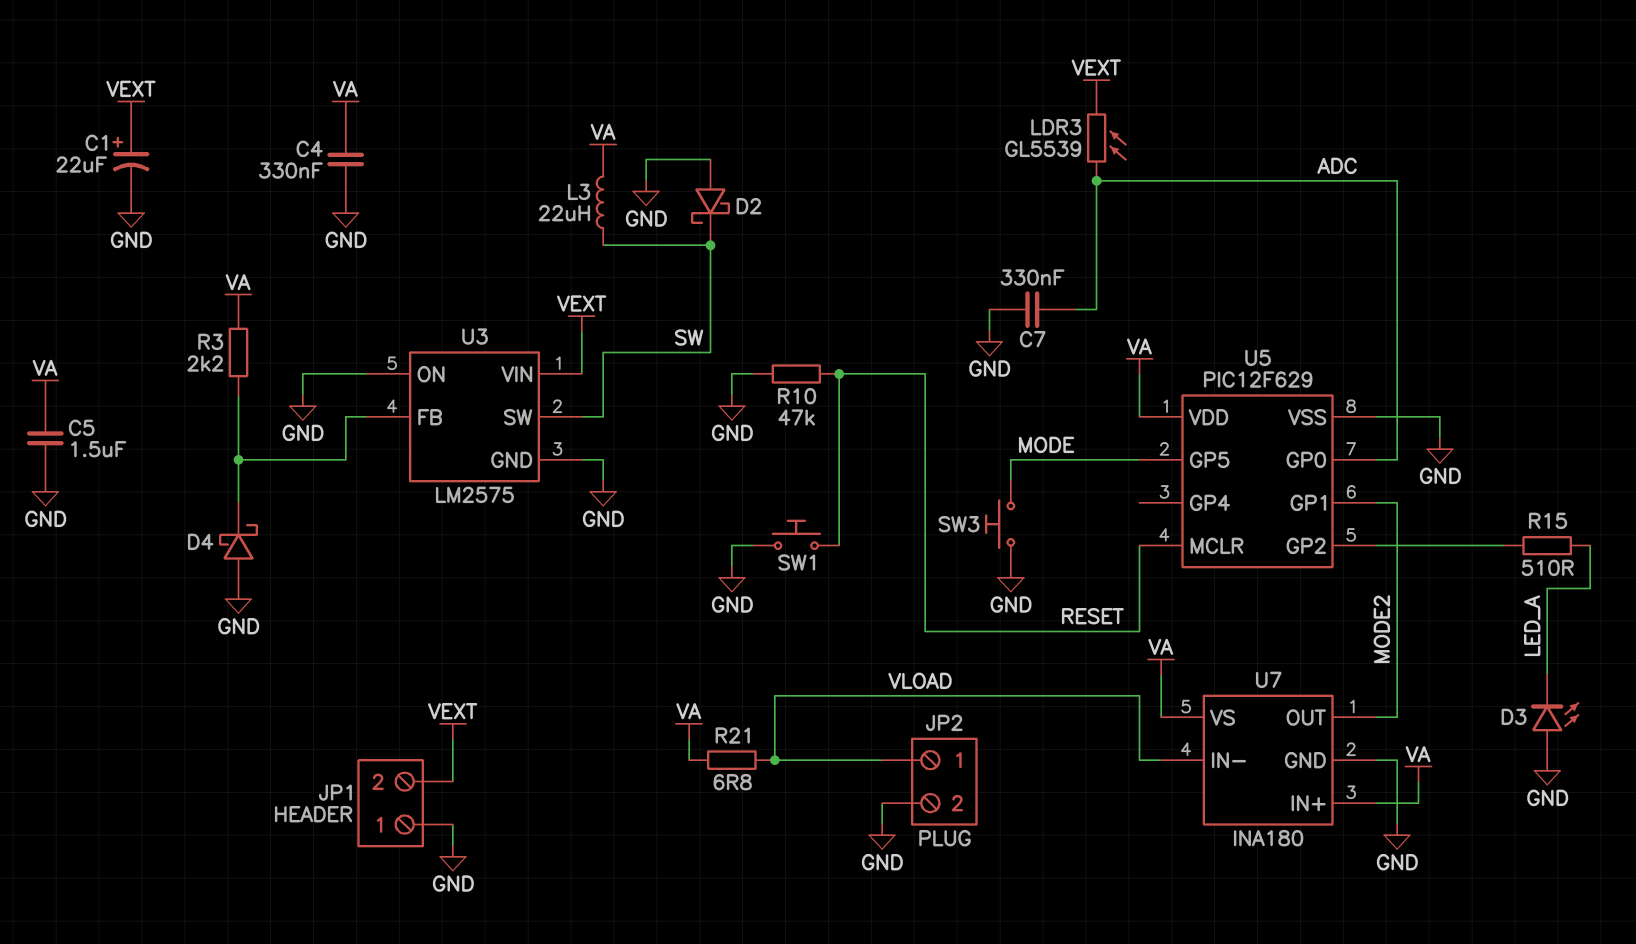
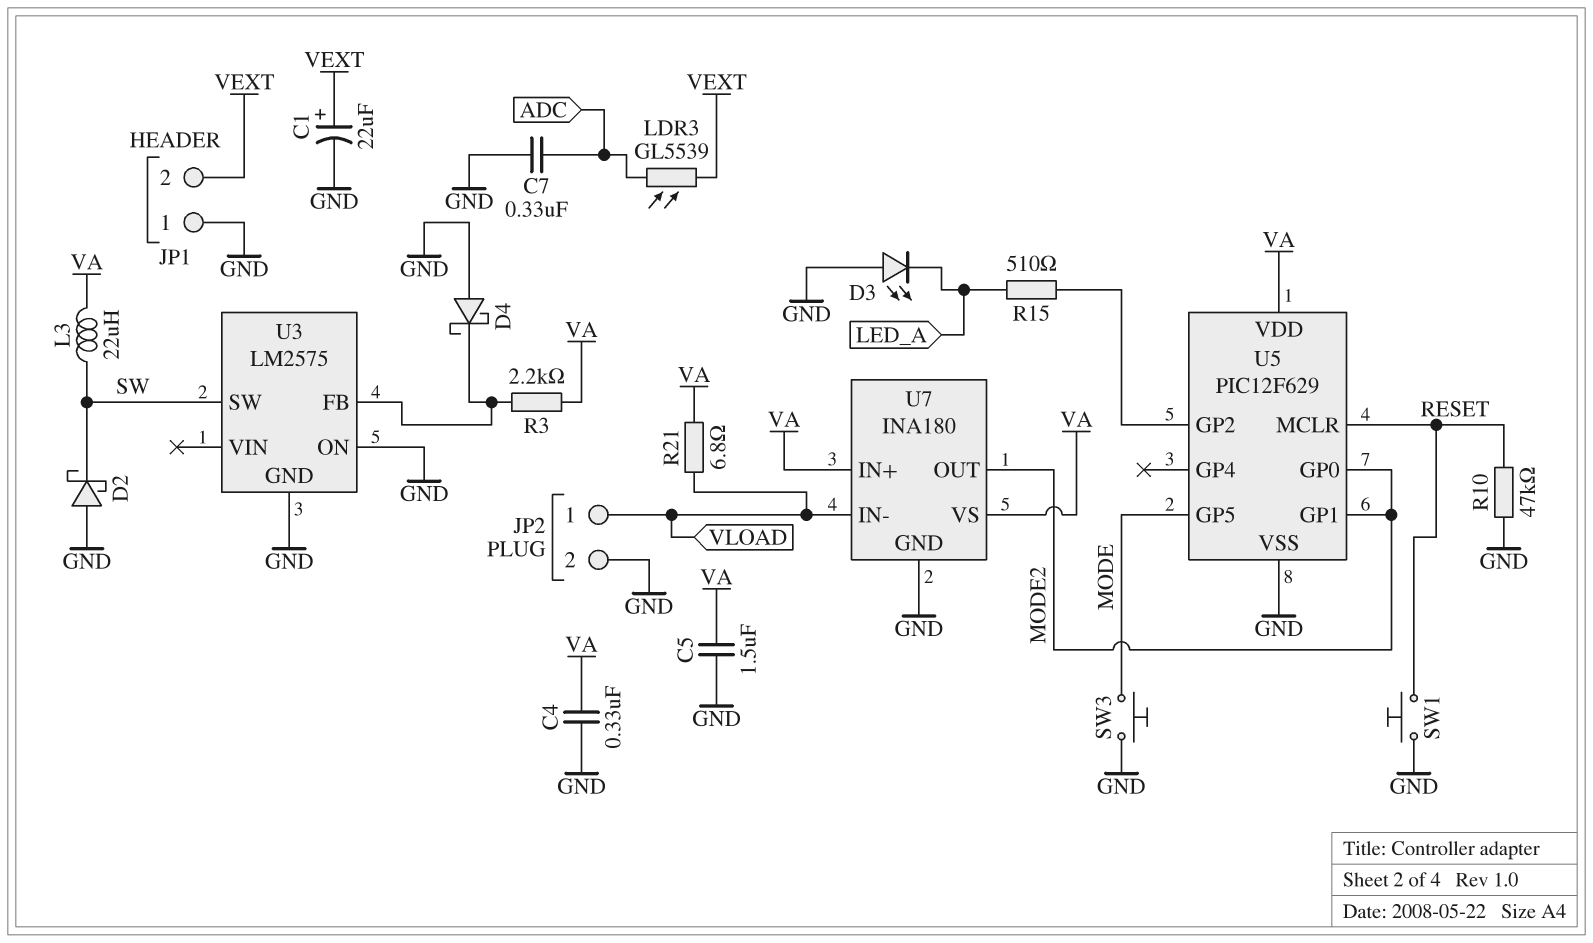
U3 pin VIN: VEXT -> none
U5 pin GP0: ADC -> MODE2

